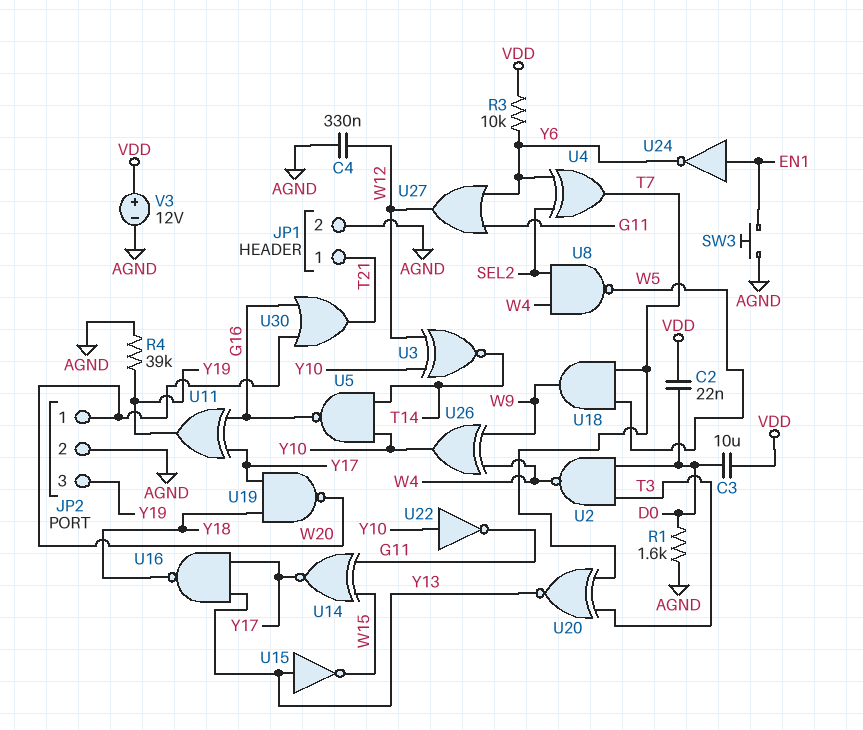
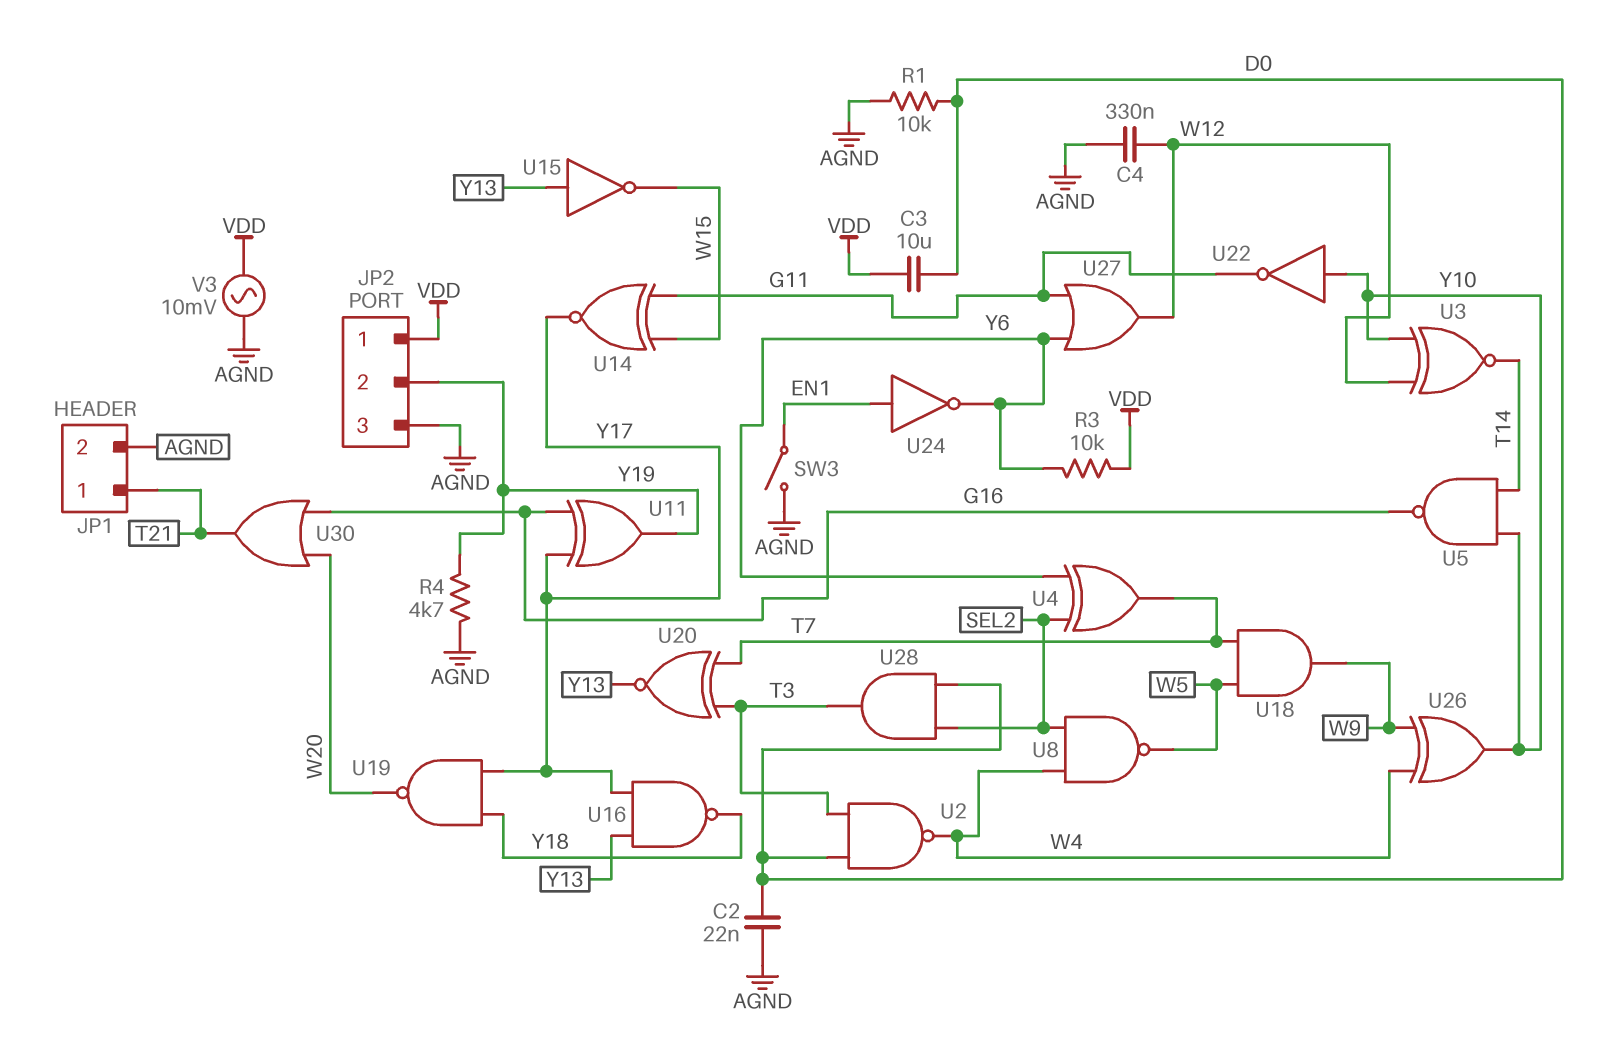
C2: 22nF (D0, VDD) -> 22nF (AGND, D0)
JP2 pin 1: W20 -> VDD
JP2 pin 2: AGND -> Y19
JP2 pin 3: Y19 -> AGND
R1: 1.6k (AGND, D0) -> 10k (AGND, D0)
R4: 39k (AGND, Y19) -> 4.7k (AGND, Y19)
SW3: button (AGND, EN1) -> switch (AGND, EN1)
U28: none -> AND (in D0, in SEL2, out T3)
V3: 12V (plus VDD, minus AGND) -> AC 10mV (AGND, VDD)

